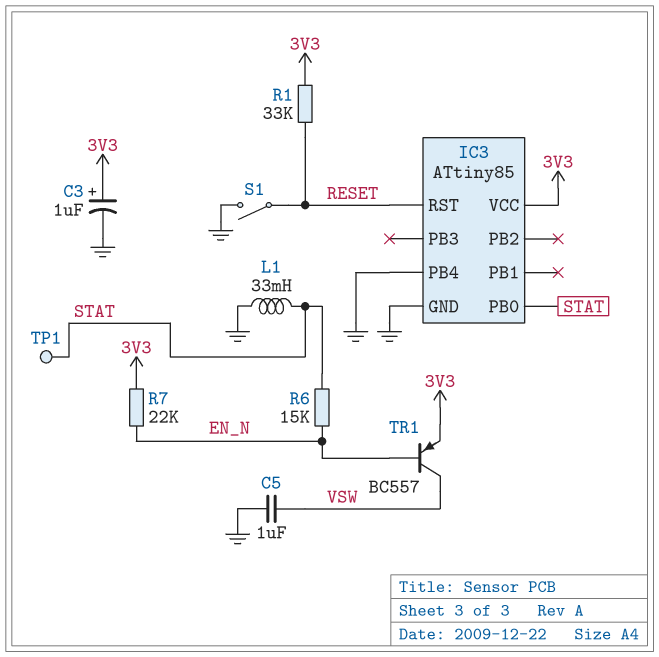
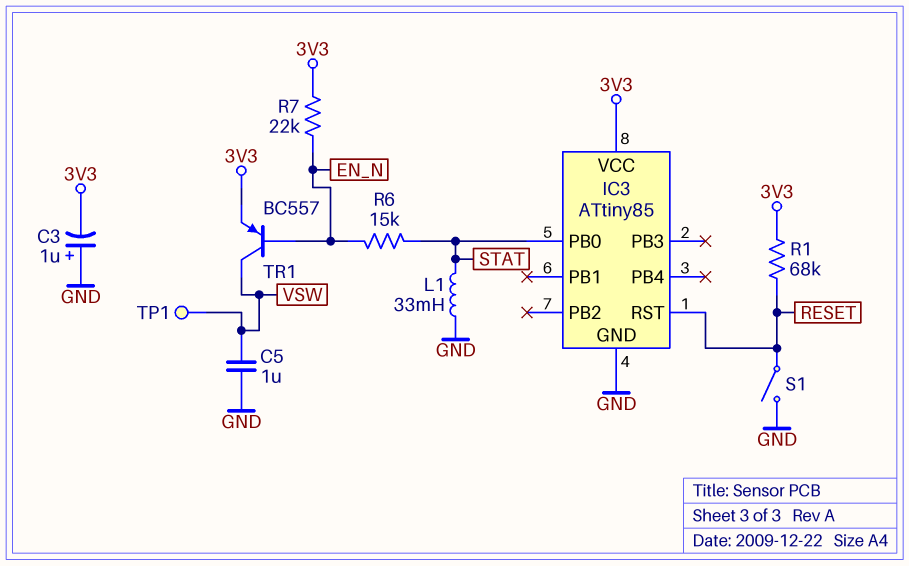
C3: 1uF (plus 3V3, minus GND) -> 1uF (plus GND, minus 3V3)
IC3 pin PB4: GND -> none
R1: 33k (3V3, RESET) -> 68k (3V3, RESET)
TP1: test point (STAT) -> test point (VSW)

